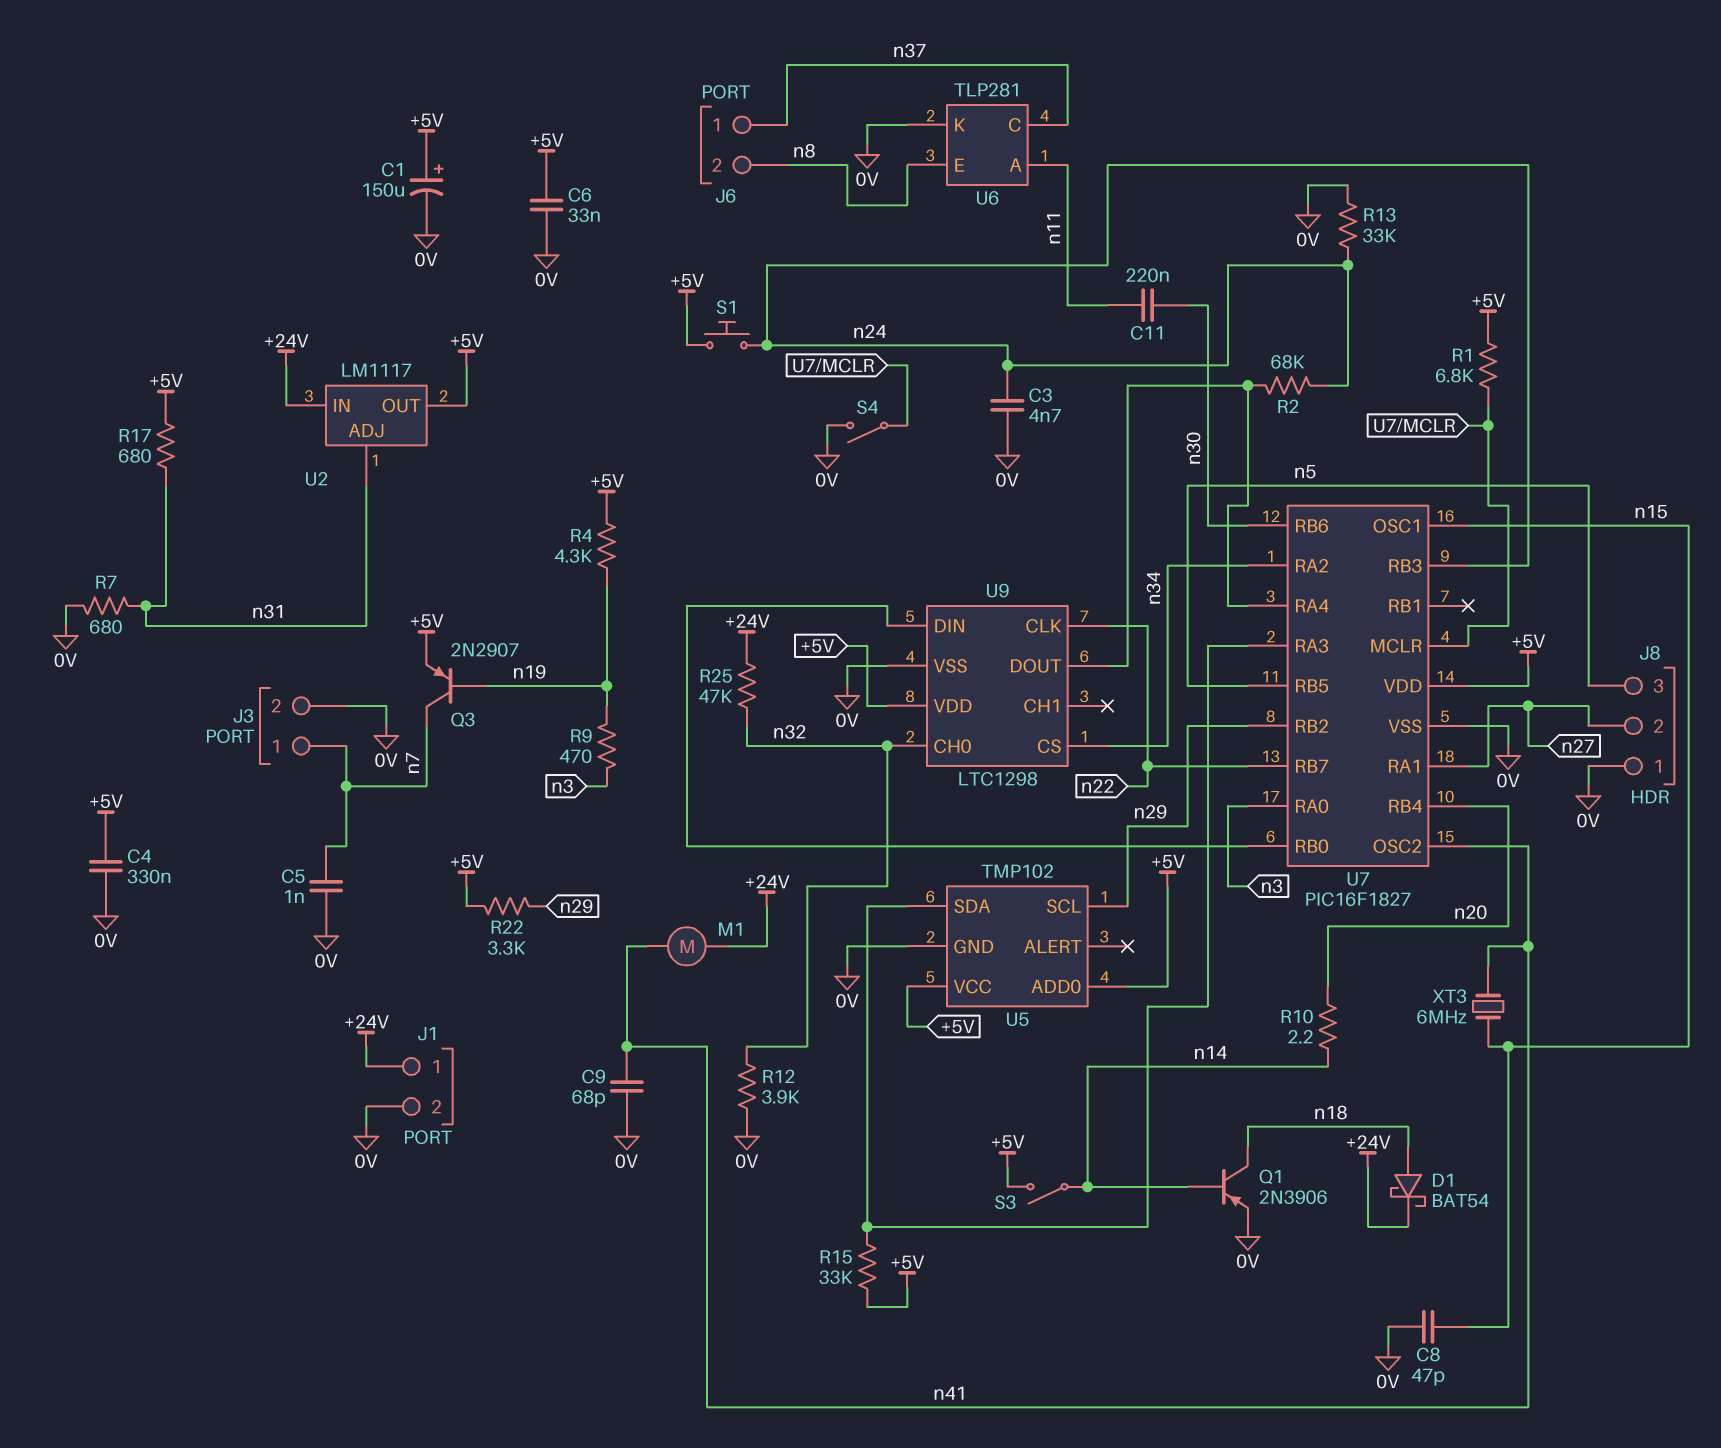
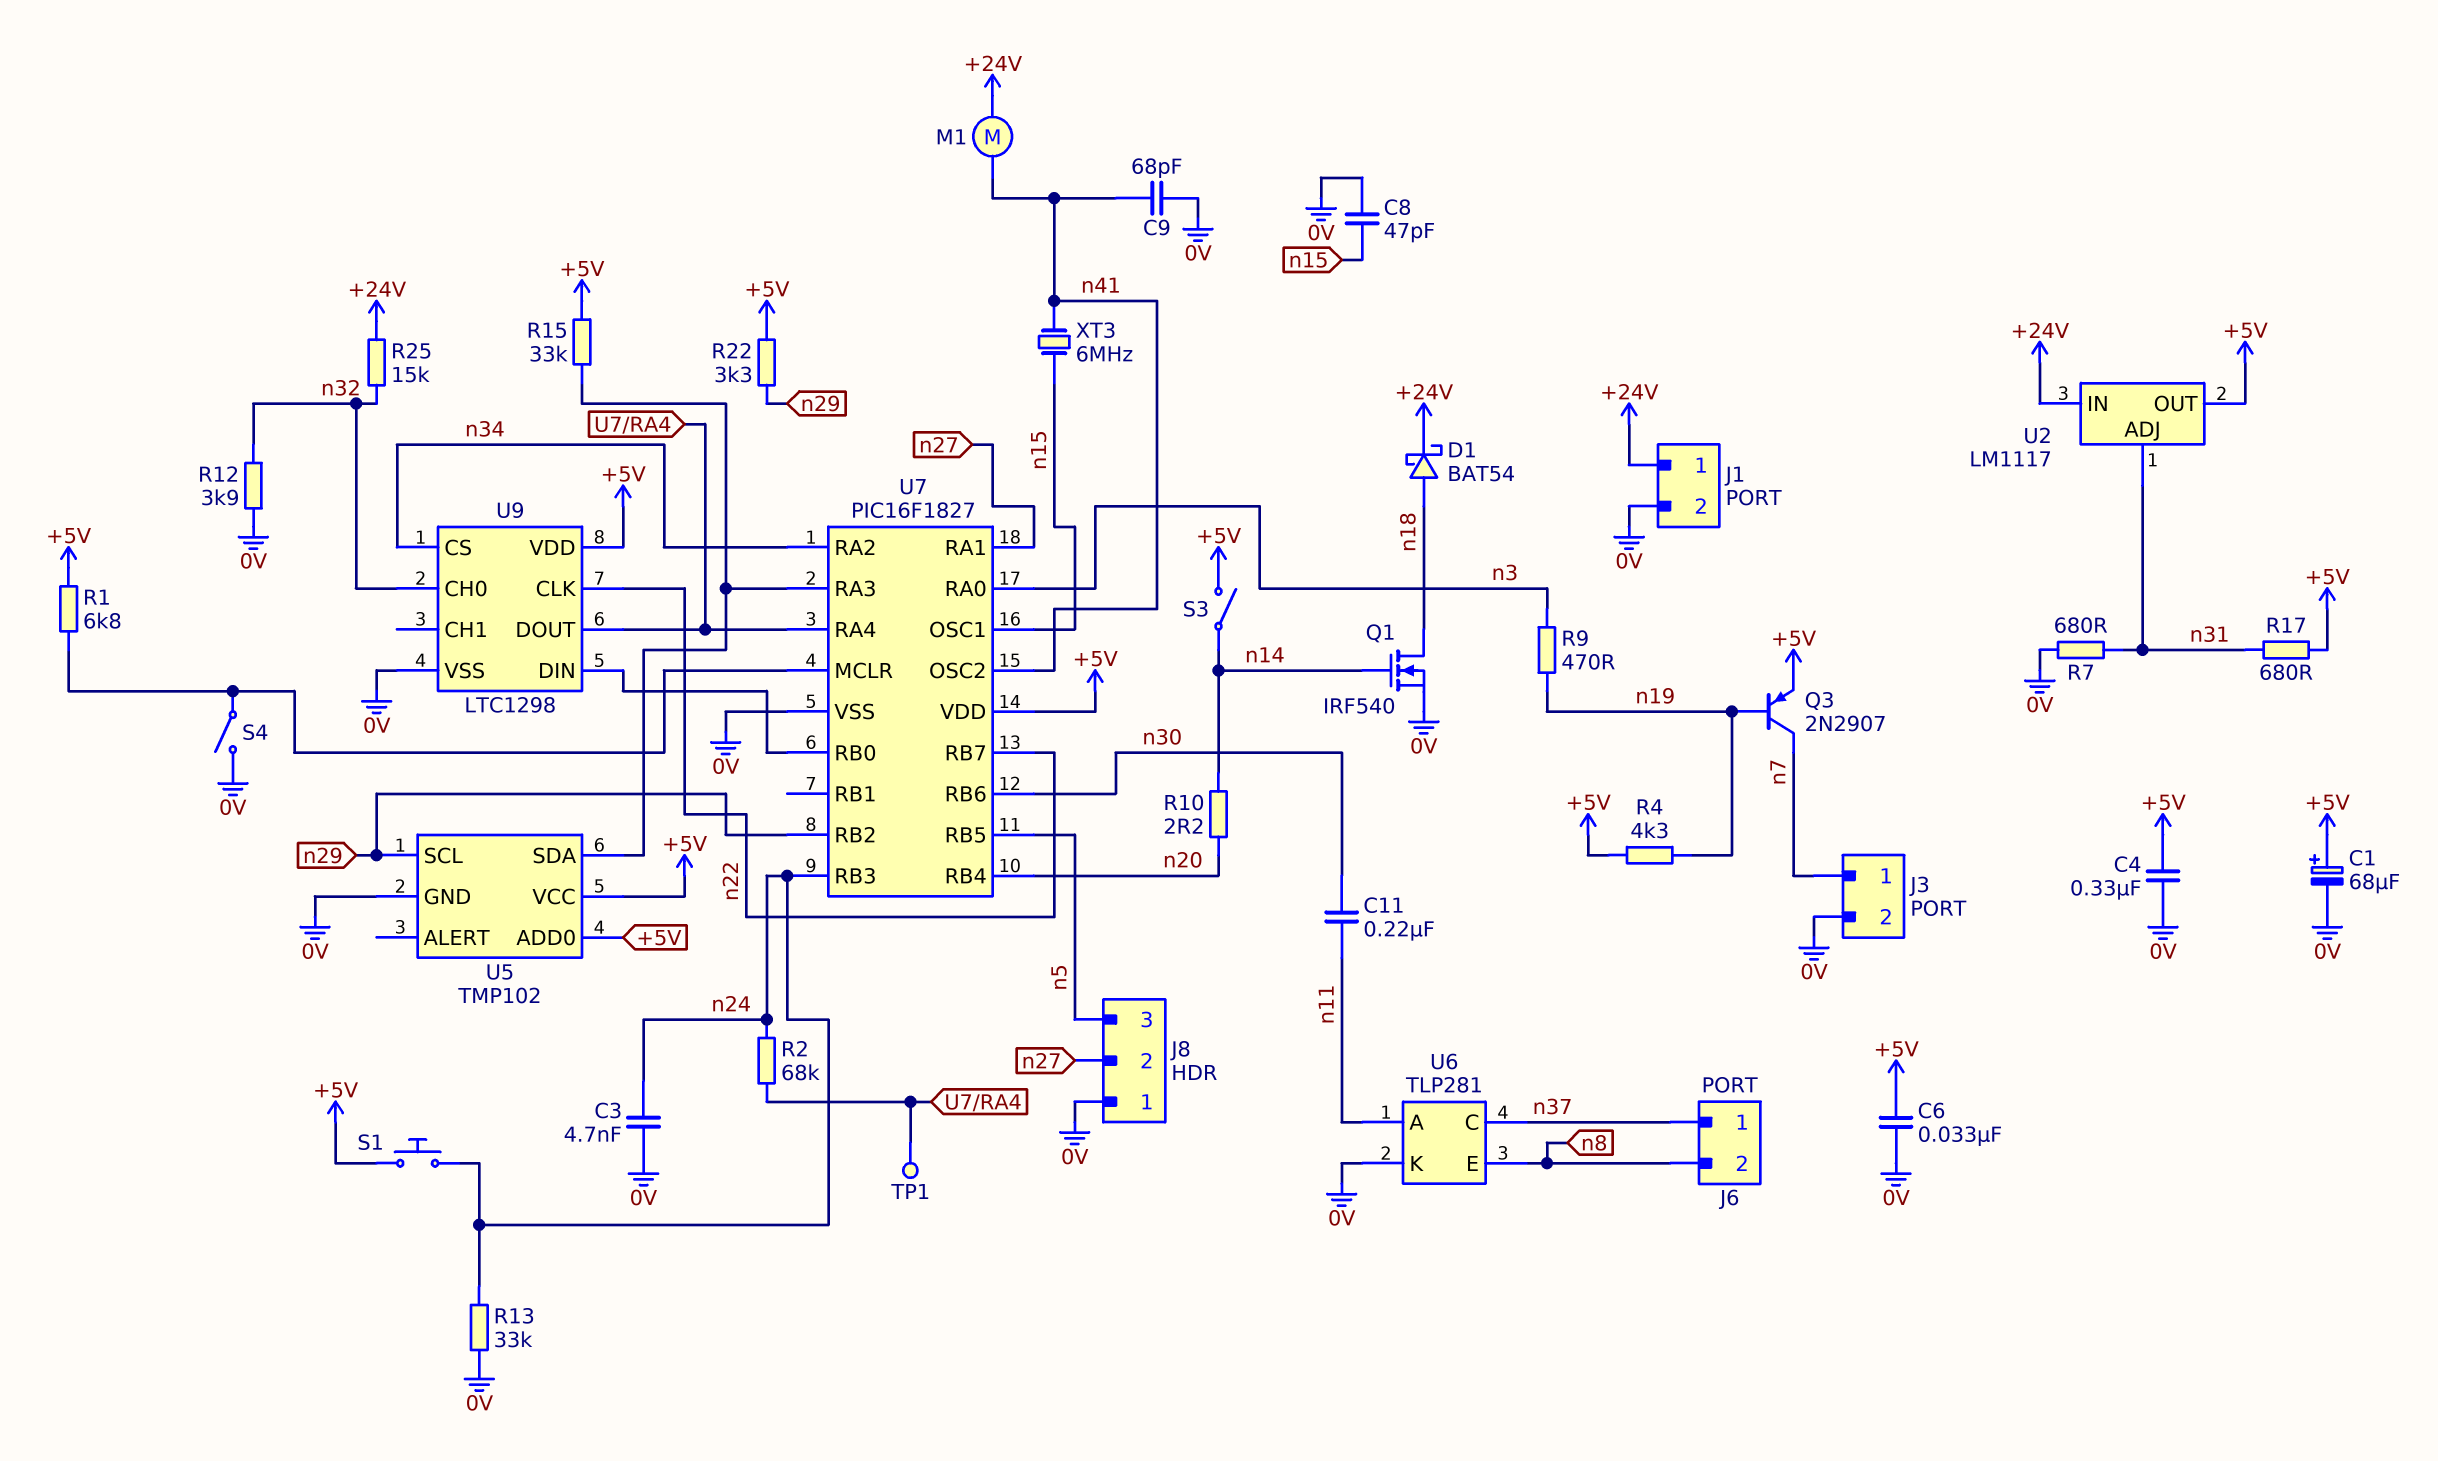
C1: 150uF (plus +5V, minus 0V) -> 68uF (plus +5V, minus 0V)
C5: 1nF (0V, n7) -> none
Q1: PNP 2N3906 (B n14, C n18, E 0V) -> NMOS IRF540 (G n14, D n18, S 0V)
R25: 47k (+24V, n32) -> 15k (+24V, n32)
TP1: none -> test point (U7/RA4)

